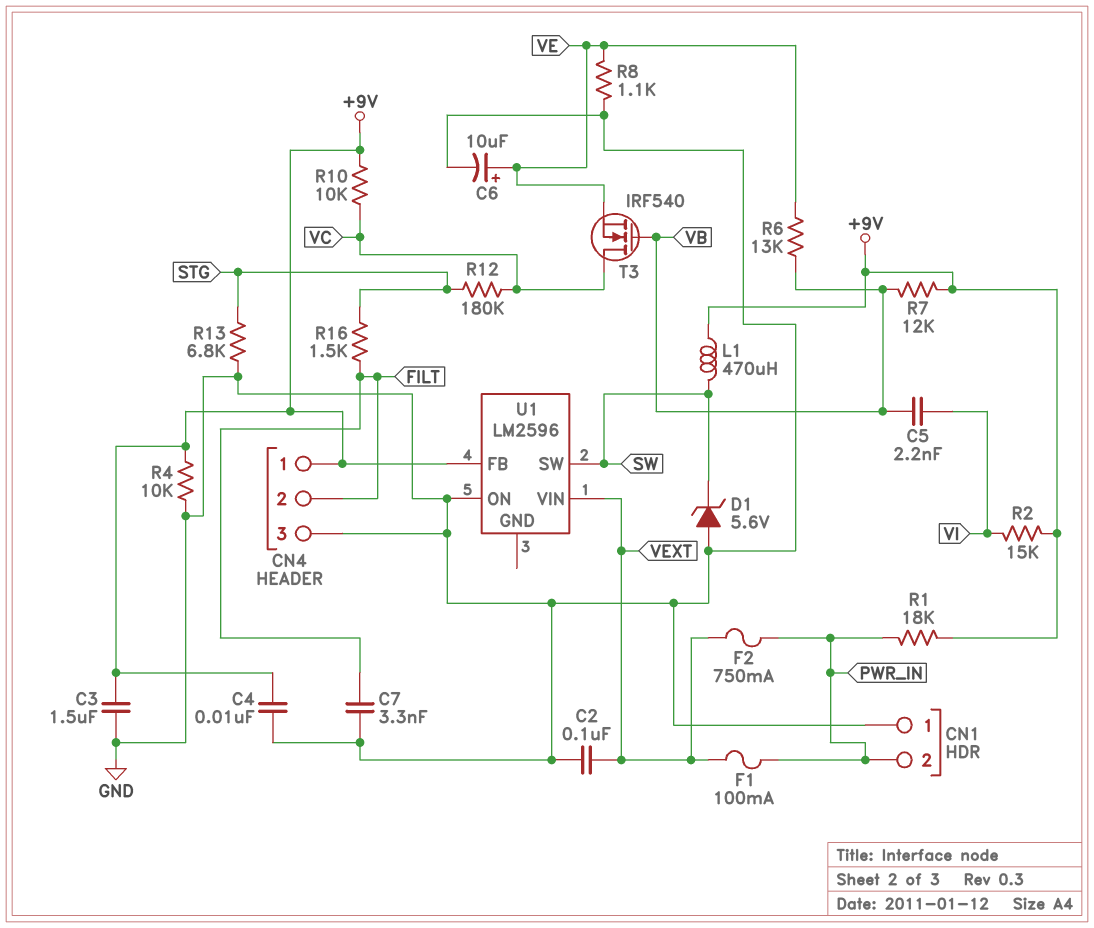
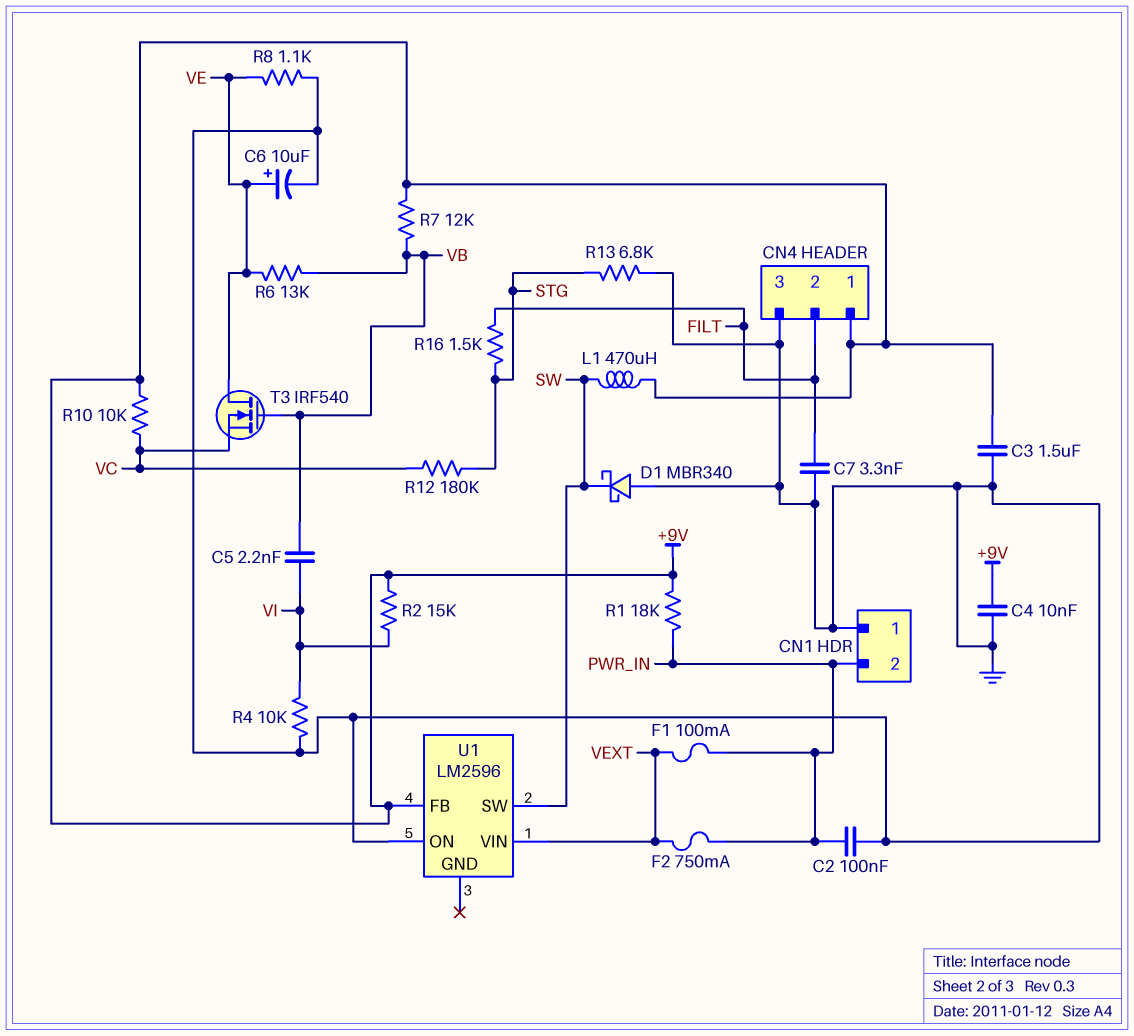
C2: 100nF (GND, VEXT) -> 100nF (GND, PWR_IN)
D1: zener 5.6V (A GND, K SW) -> schottky MBR340 (A GND, K SW)
R4: 10k (+9V, GND) -> 10k (GND, VI)
T3: NMOS IRF540 (G VB, D VC, S VE) -> NMOS IRF540 (G VB, D VE, S VC)

